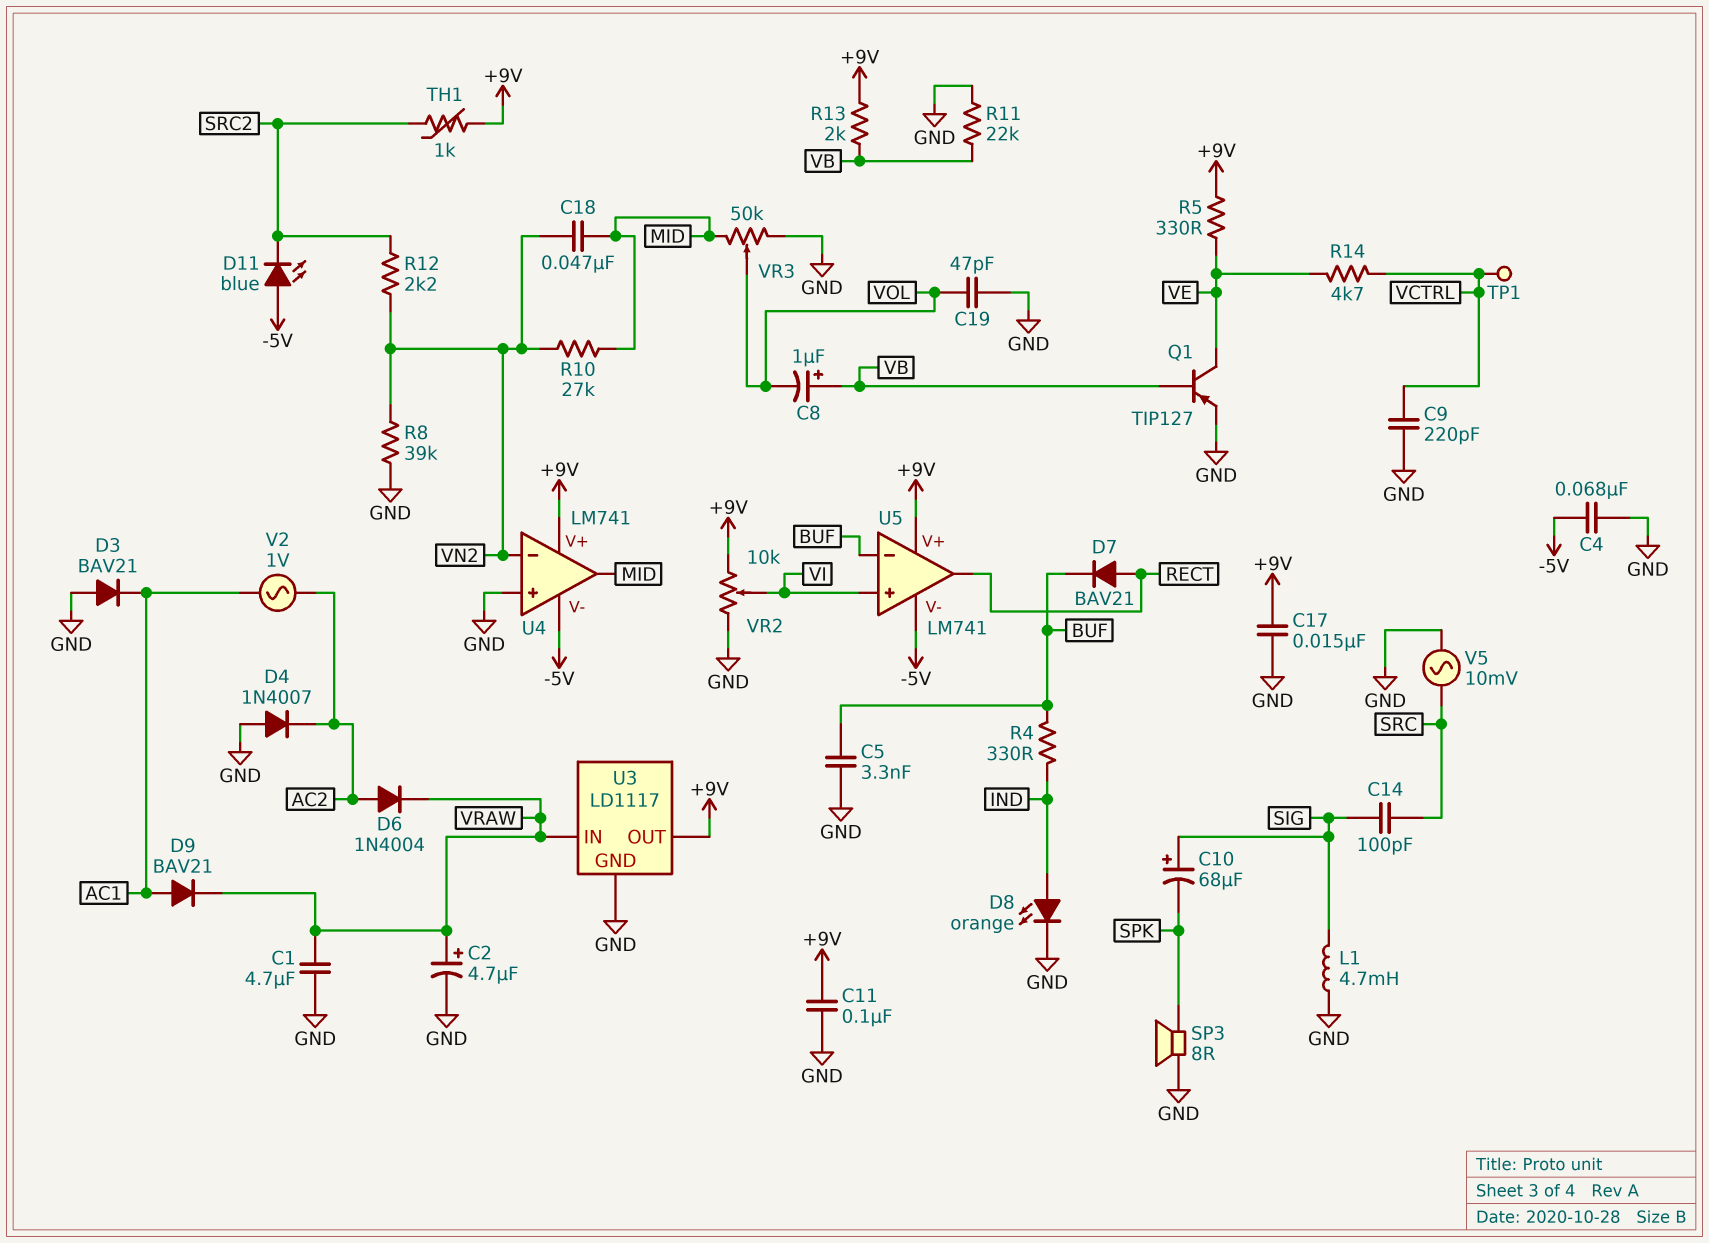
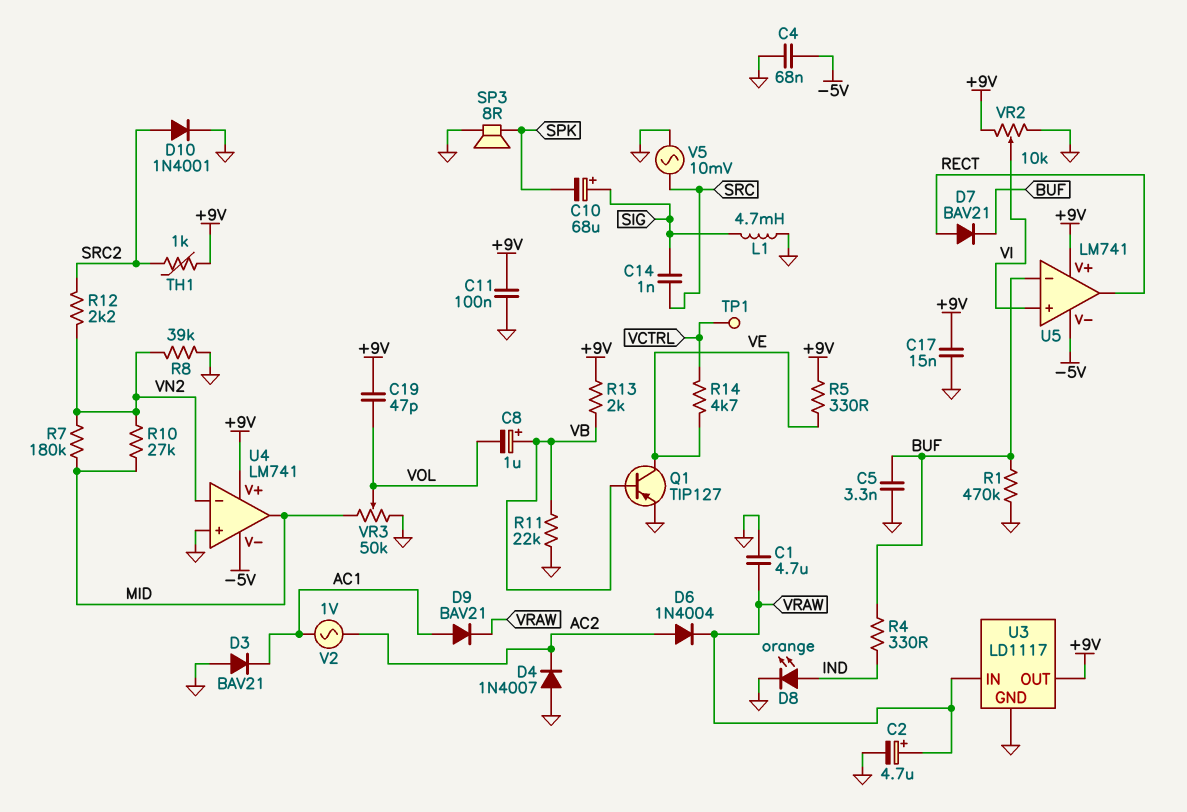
C9: 220pF (GND, VCTRL) -> none
C14: 100pF (SIG, SRC) -> 1nF (SIG, SRC)
C18: 47nF (MID, VN2) -> none
C19: 47pF (GND, VOL) -> 47pF (+9V, VOL)
D10: none -> diode 1N4001 (A SRC2, K GND)
D11: LED blue (A -5V, K SRC2) -> none
R1: none -> 470k (BUF, GND)
R7: none -> 180k (MID, VN2)

